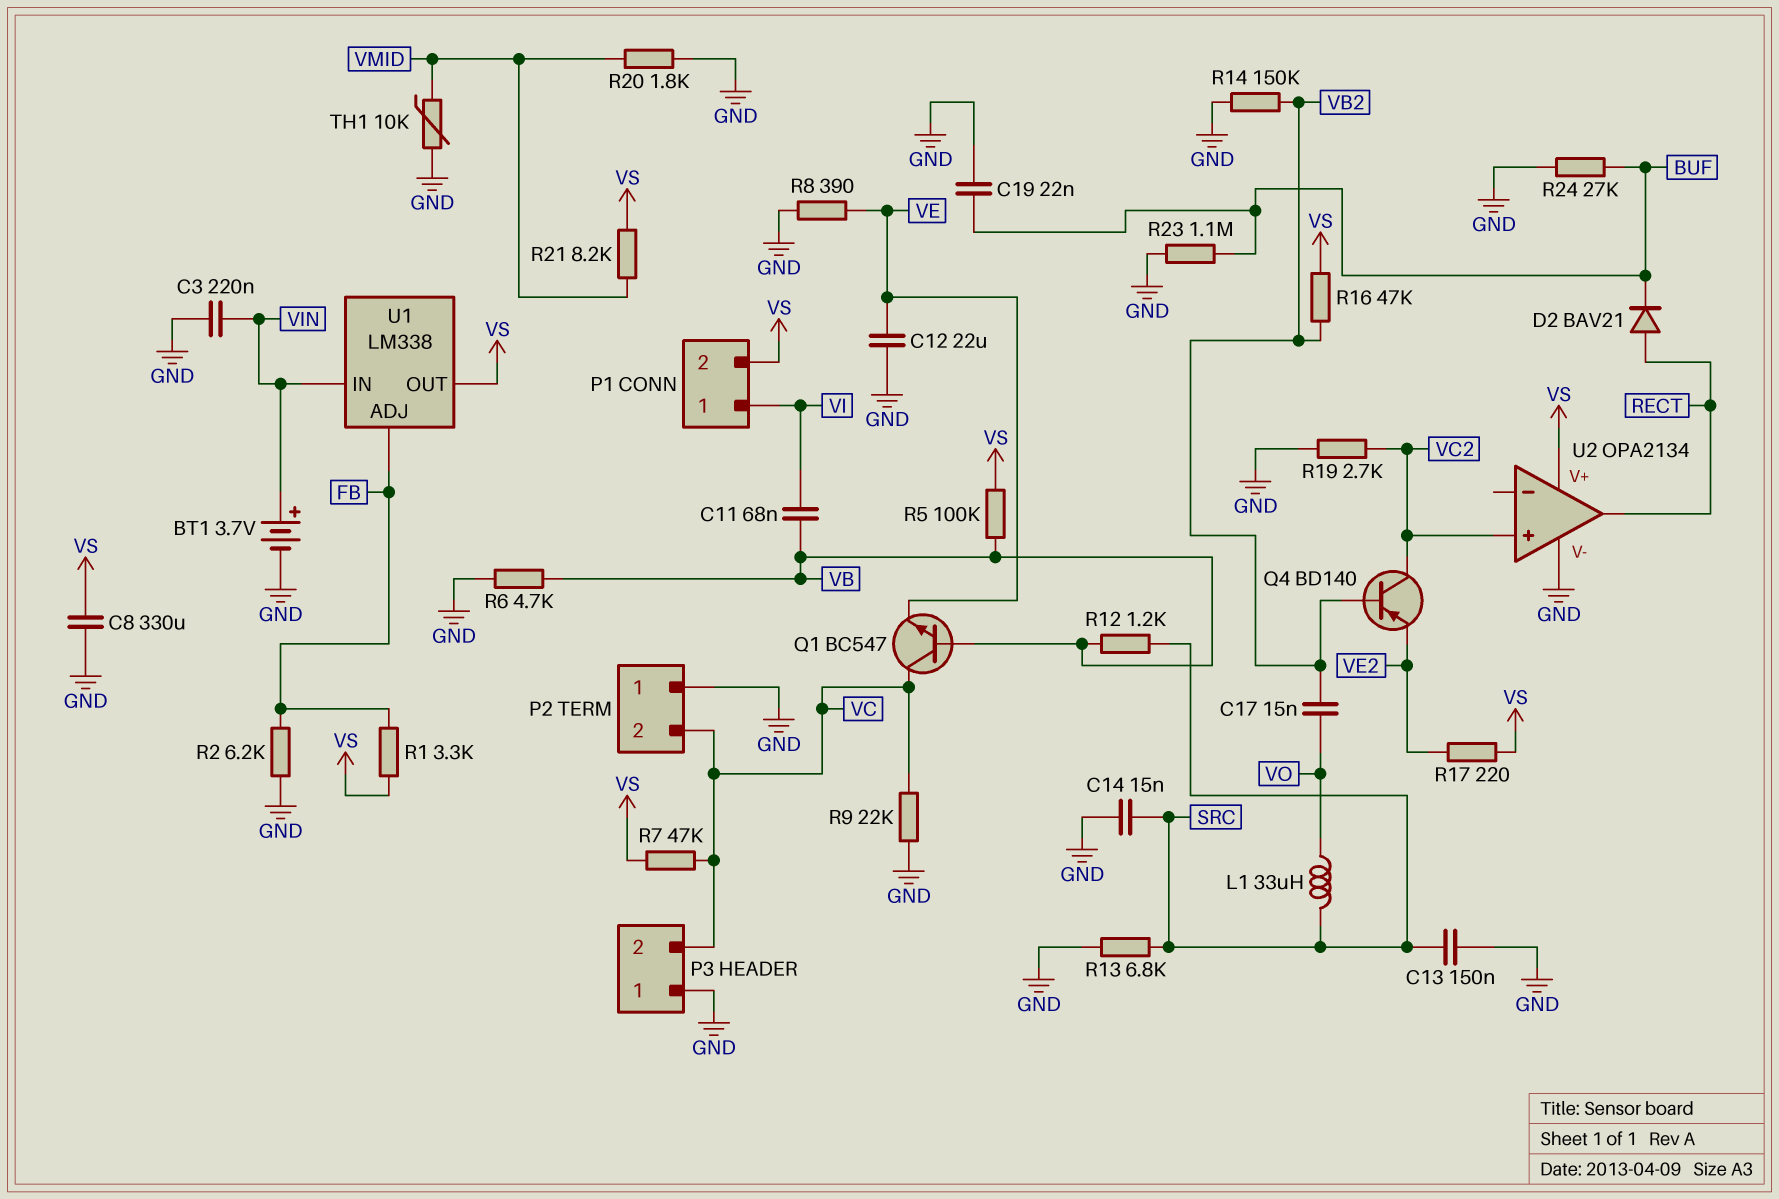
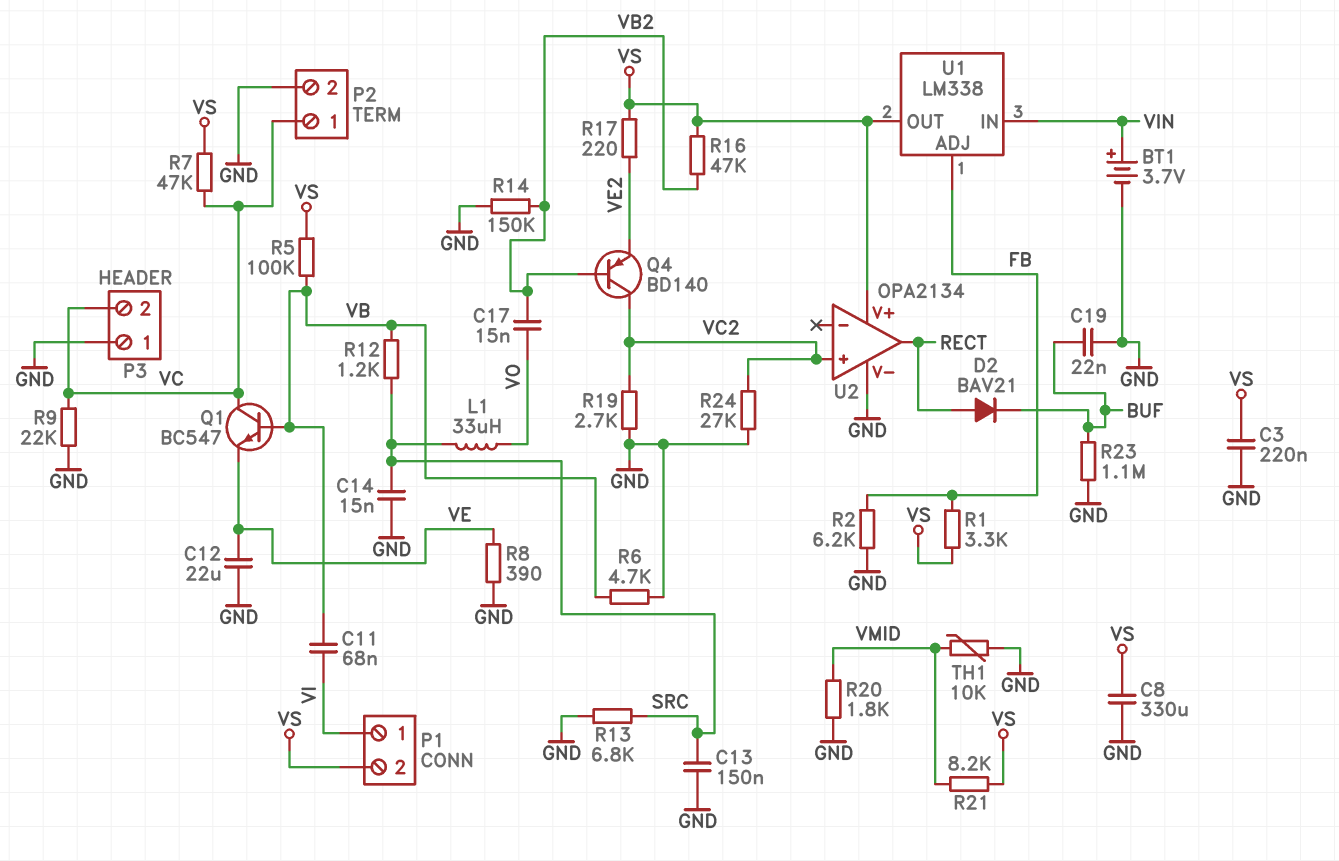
C3: 220nF (GND, VIN) -> 220nF (GND, VS)
P2 pin 1: GND -> VC
P2 pin 2: VC -> GND
R24: 27k (BUF, GND) -> 27k (GND, VC2)

